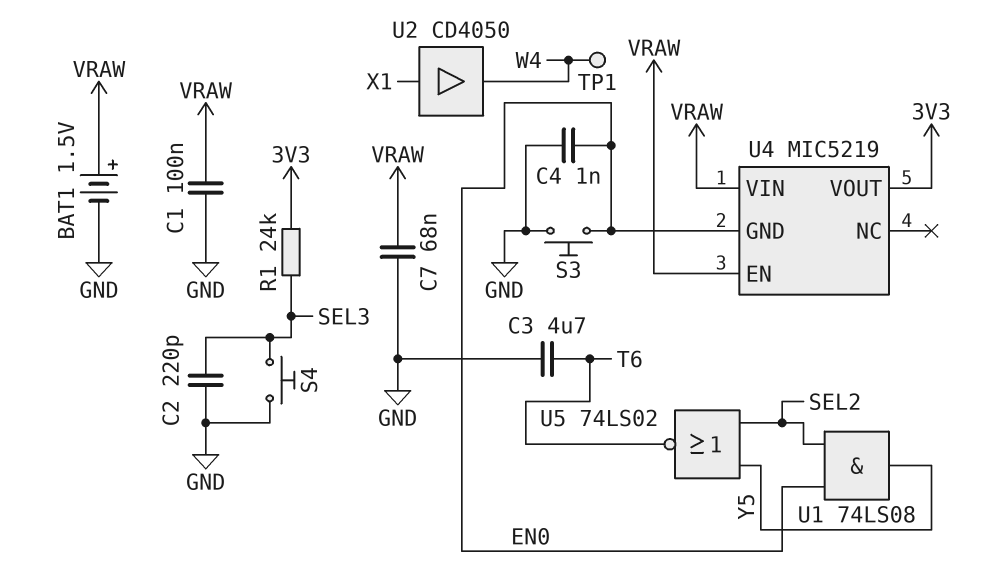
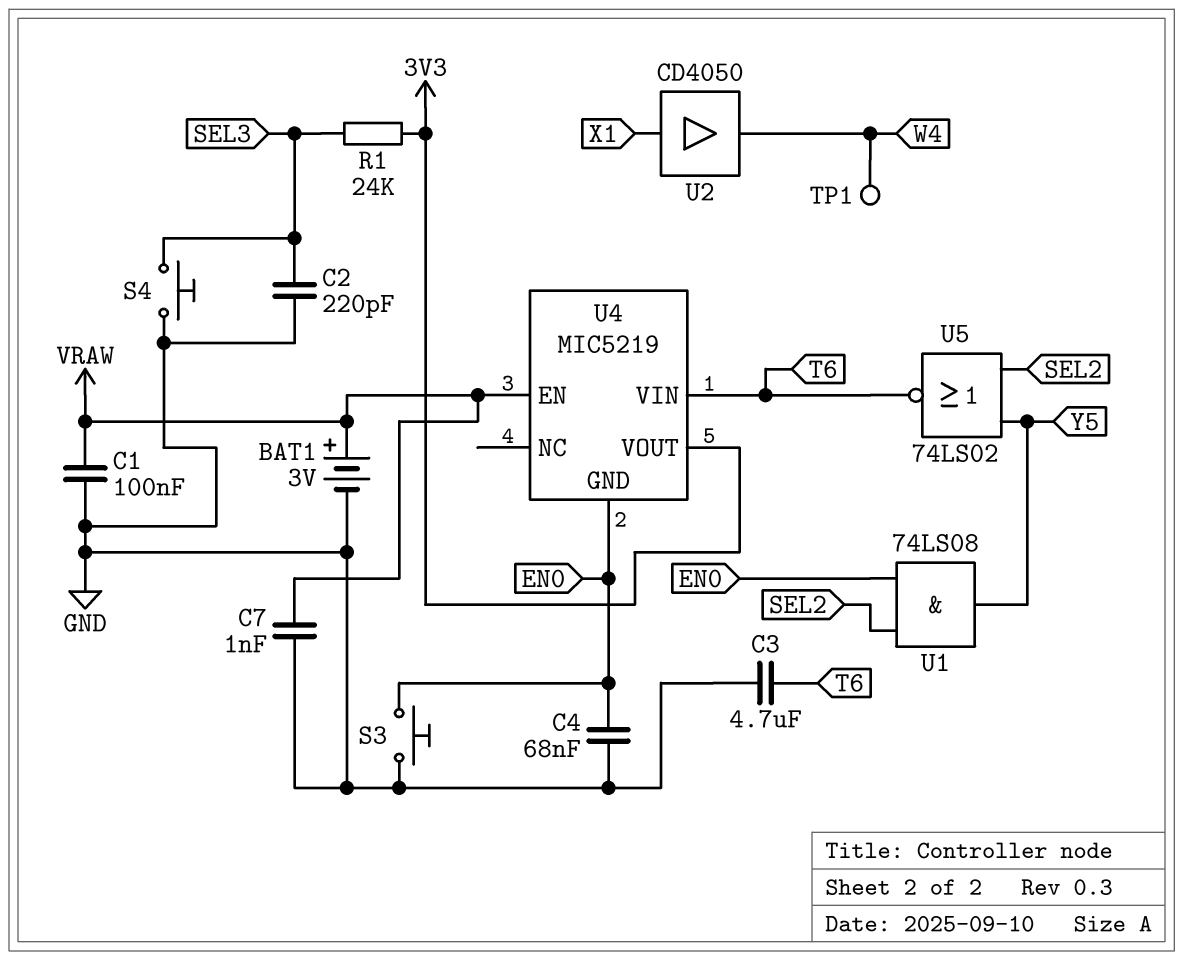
BAT1: 1.5V (plus VRAW, minus GND) -> 3V (plus VRAW, minus GND)
C4: 1nF (EN0, GND) -> 68nF (EN0, GND)
C7: 68nF (GND, VRAW) -> 1nF (GND, VRAW)
U4 pin VIN: VRAW -> T6

